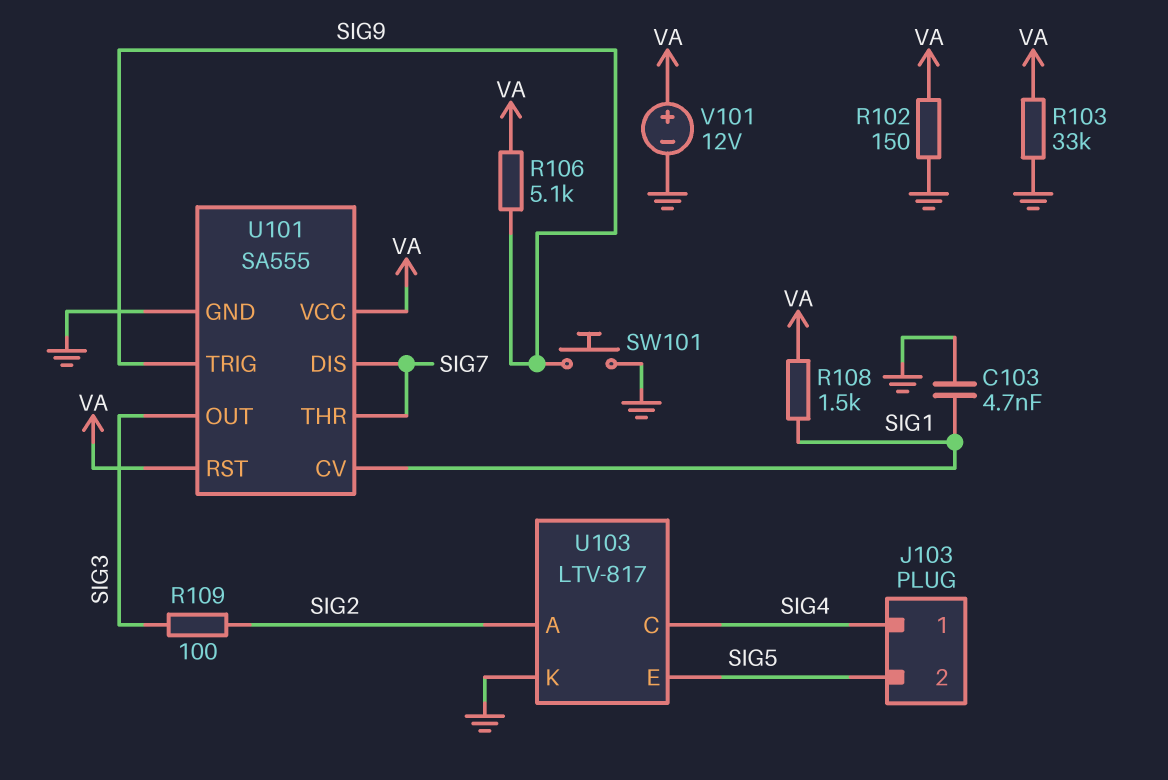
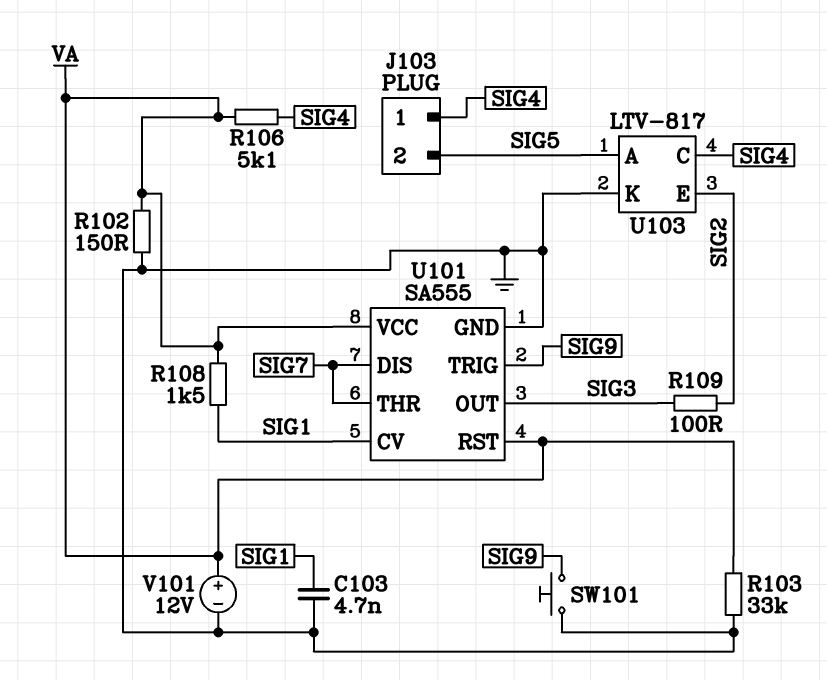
R106: 5.1k (SIG9, VA) -> 5.1k (SIG4, VA)
U103 pin A: SIG2 -> SIG5
U103 pin E: SIG5 -> SIG2

